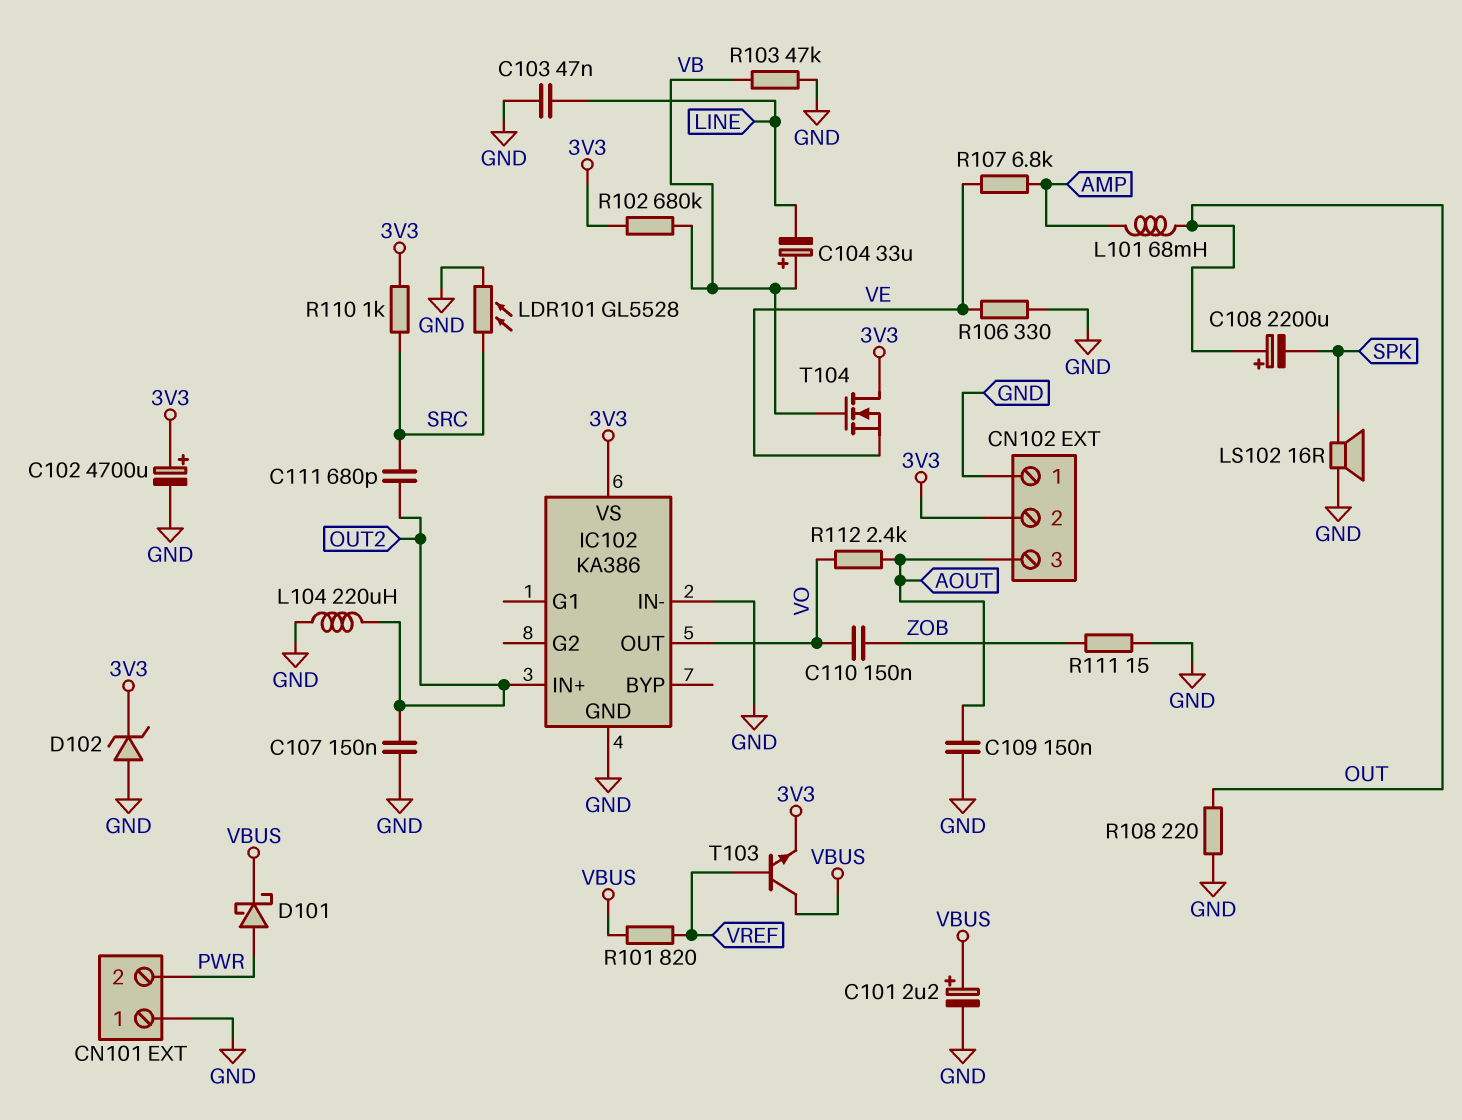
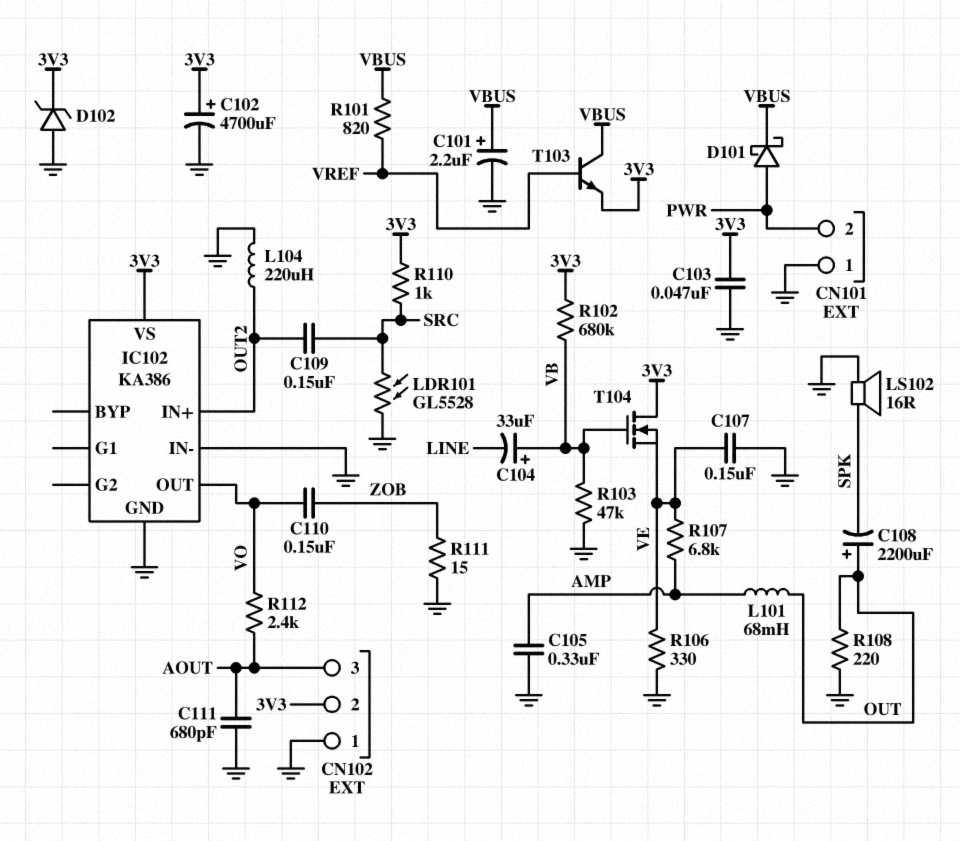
C103: 47nF (GND, LINE) -> 47nF (3V3, GND)
C105: none -> 330nF (AMP, GND)
C107: 150nF (GND, OUT2) -> 150nF (GND, VE)
C109: 150nF (AOUT, GND) -> 150nF (OUT2, SRC)
C111: 680pF (OUT2, SRC) -> 680pF (AOUT, GND)

